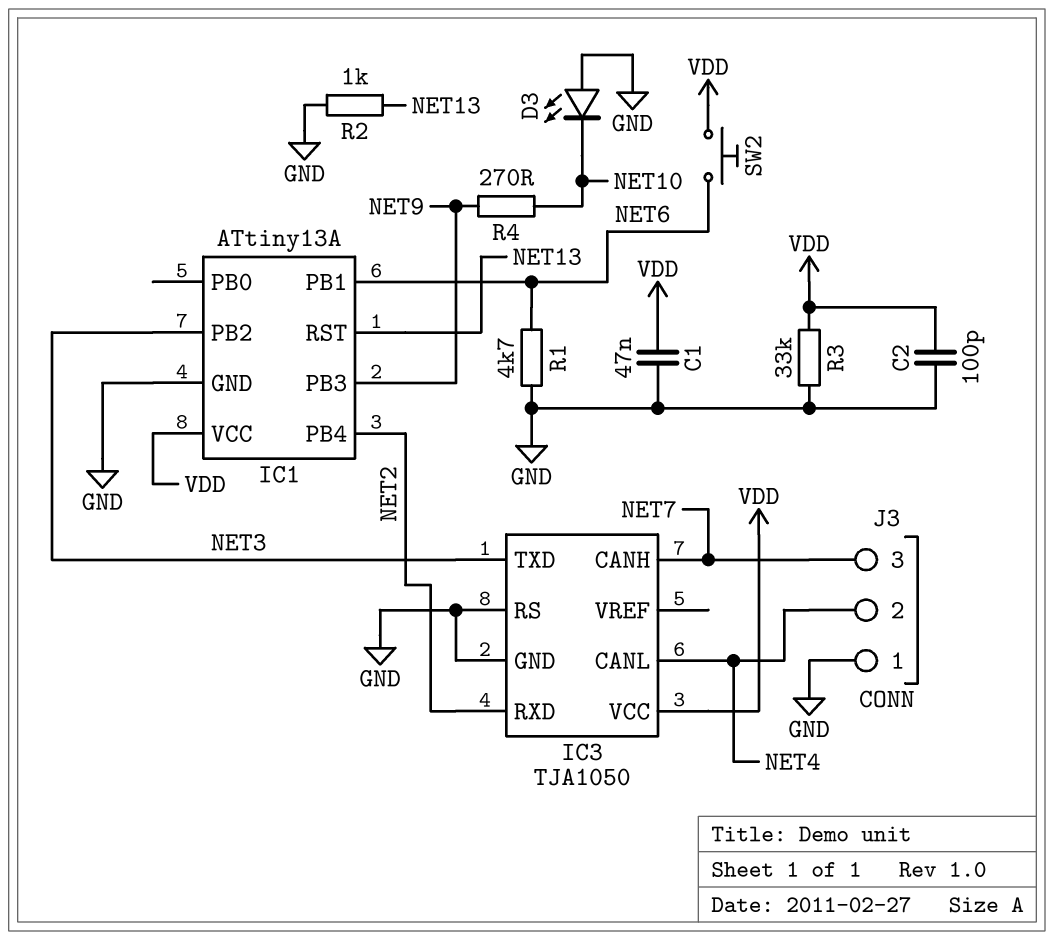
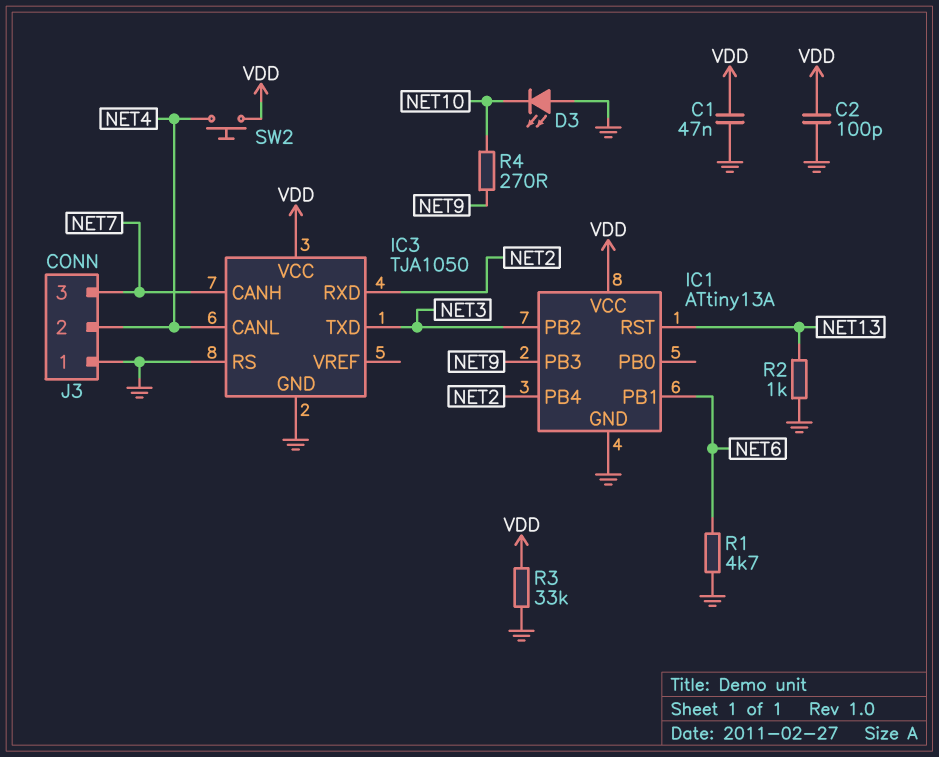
SW2: button (NET6, VDD) -> button (NET4, VDD)

